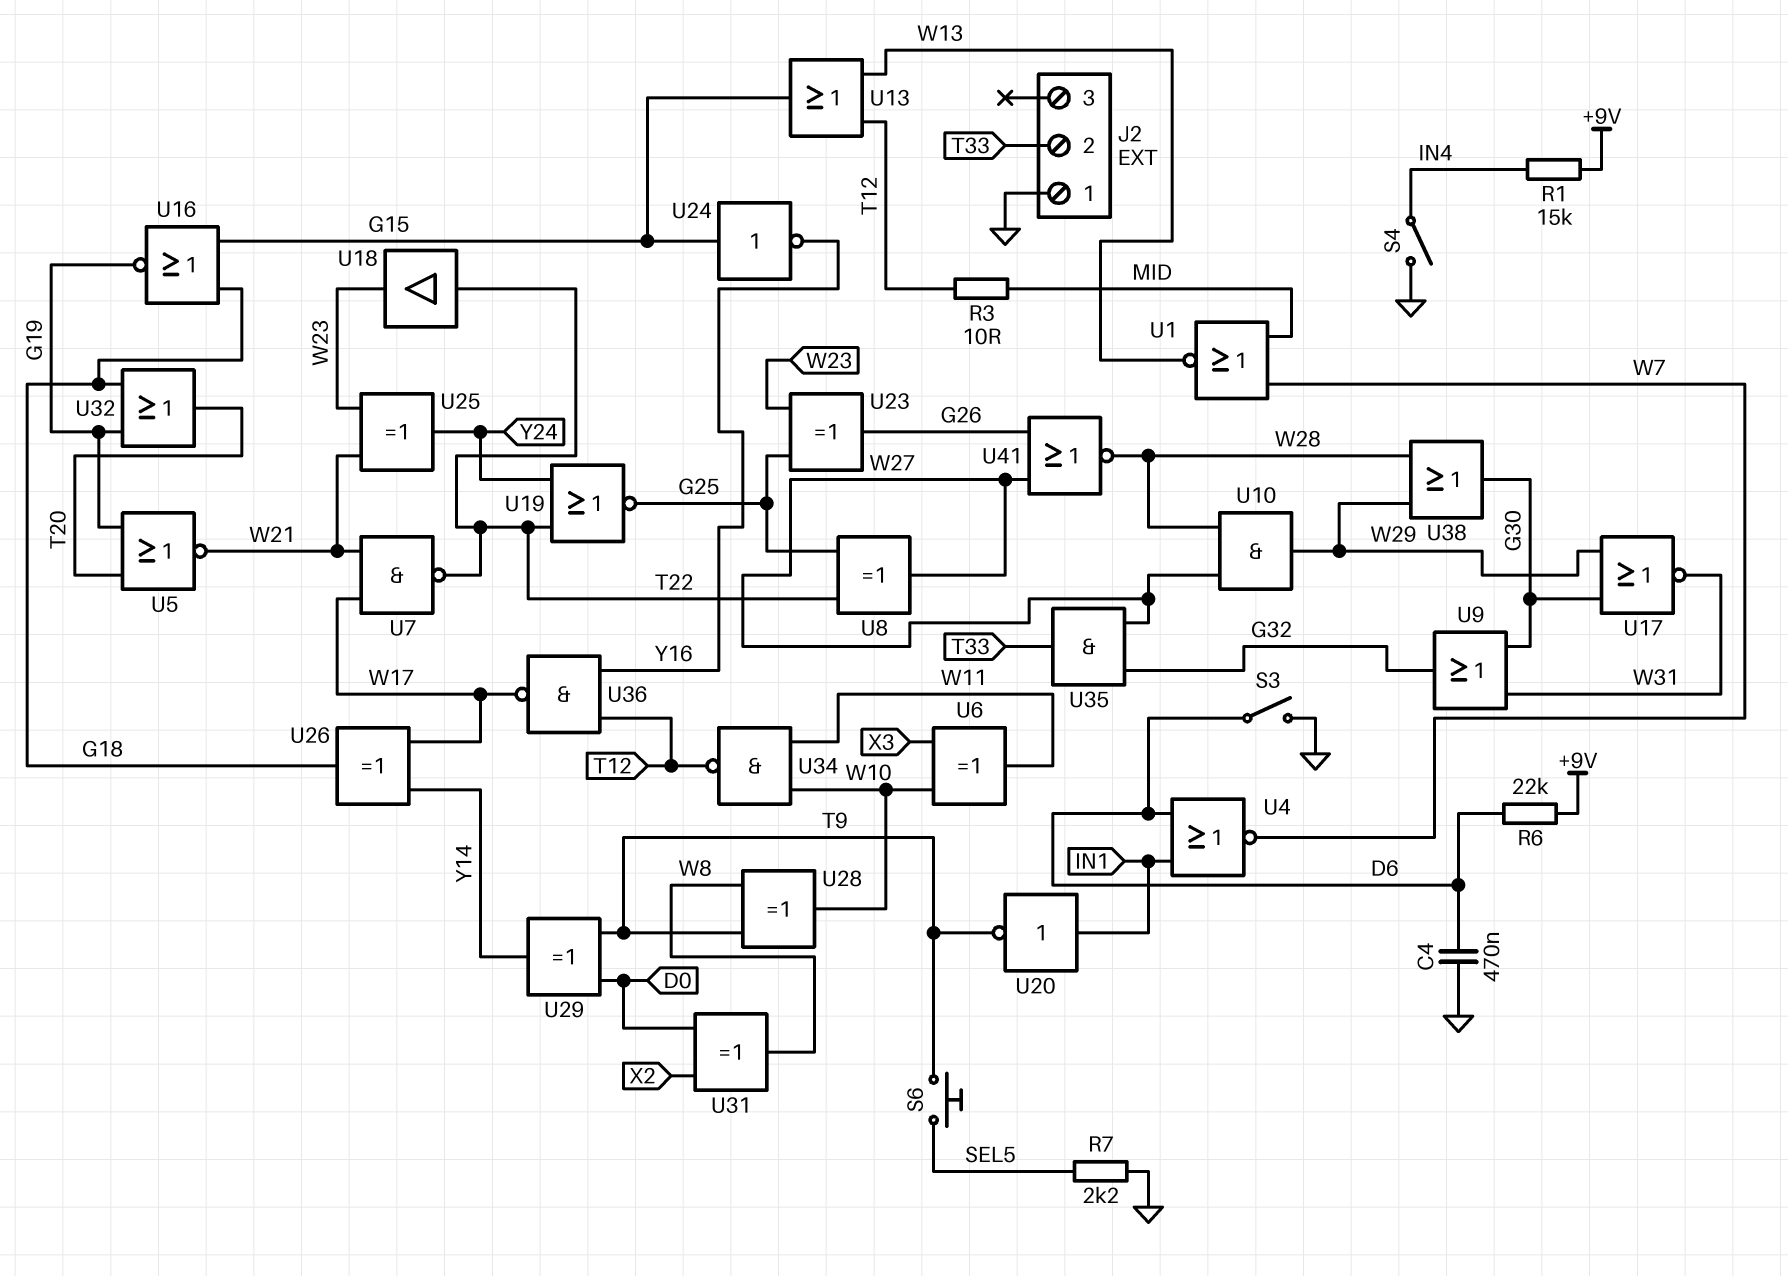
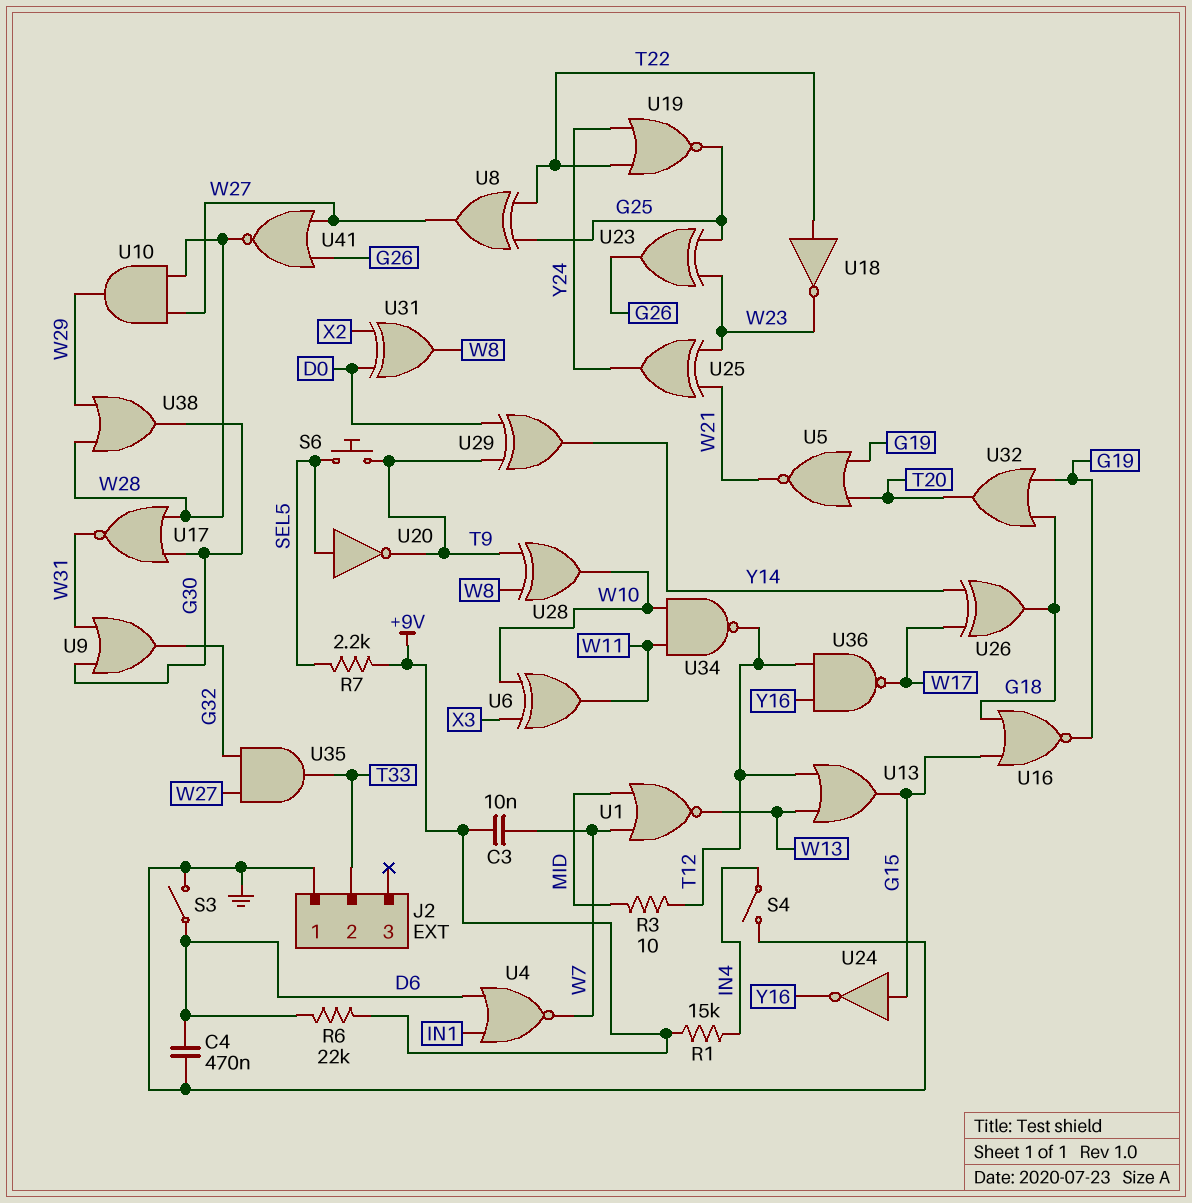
C3: none -> 10nF (+9V, W7)
R7: 2.2k (GND, SEL5) -> 2.2k (+9V, SEL5)
U7: NAND (in W17, in W21, out T22) -> none
U17: NOR (in G30, in W29, out W31) -> NOR (in G30, in W28, out W31)
U18: buffer (in T22, out W23) -> NOT (in T22, out W23)
U20: NOT (in IN1, out T9) -> NOT (in SEL5, out T9)

